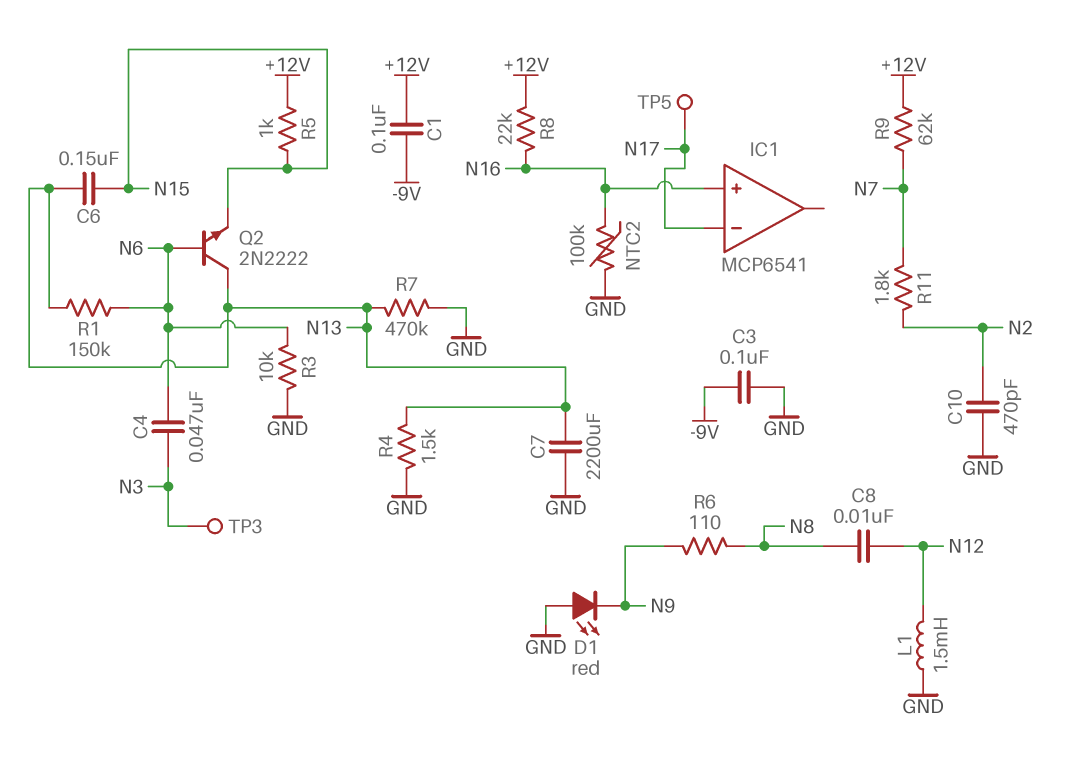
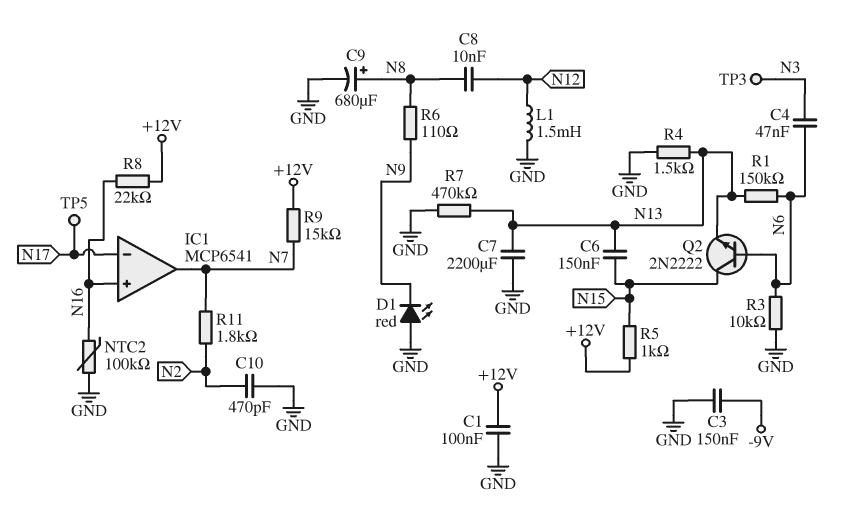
C1: 100nF (+12V, -9V) -> 100nF (+12V, GND)
C3: 100nF (-9V, GND) -> 150nF (-9V, GND)
C9: none -> 680uF (plus N8, minus GND)
IC1 pin out: none -> N7
Q2: NPN 2N2222 (B N6, C N13, E N15) -> NPN 2N2222 (B N6, C N15, E N13)
R9: 62k (+12V, N7) -> 15k (+12V, N7)

